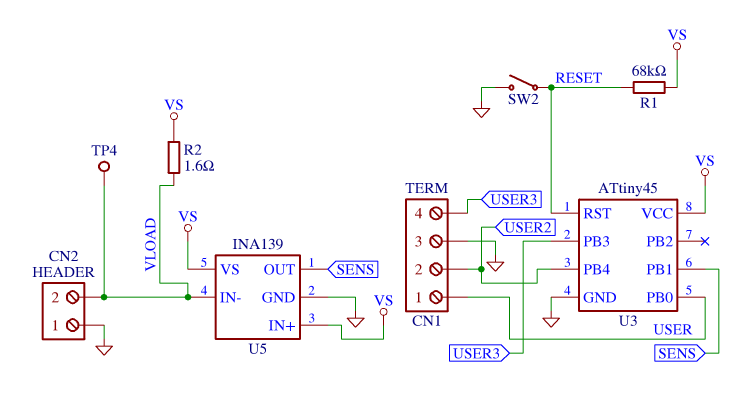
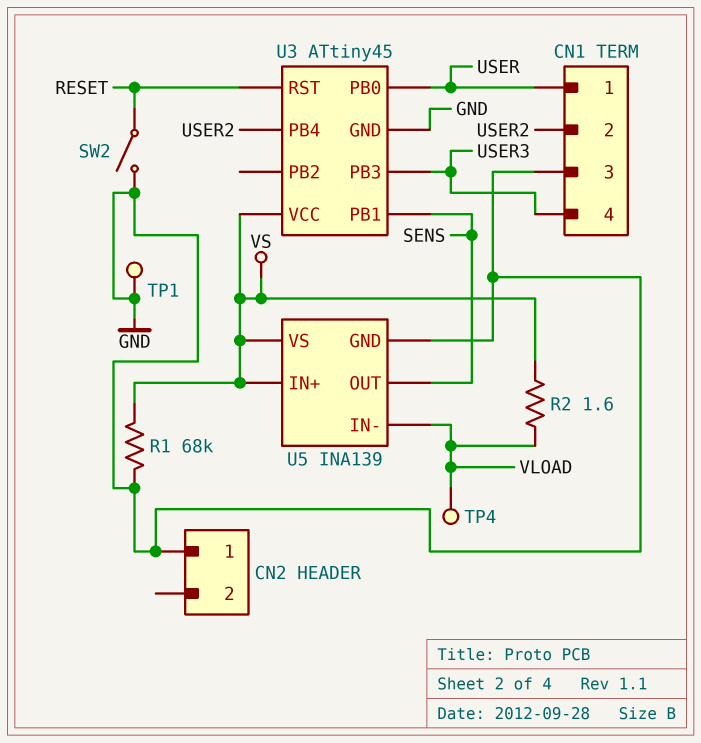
CN2 pin 2: VLOAD -> none
R1: 68k (RESET, VS) -> 68k (GND, VS)
TP1: none -> test point (GND)

